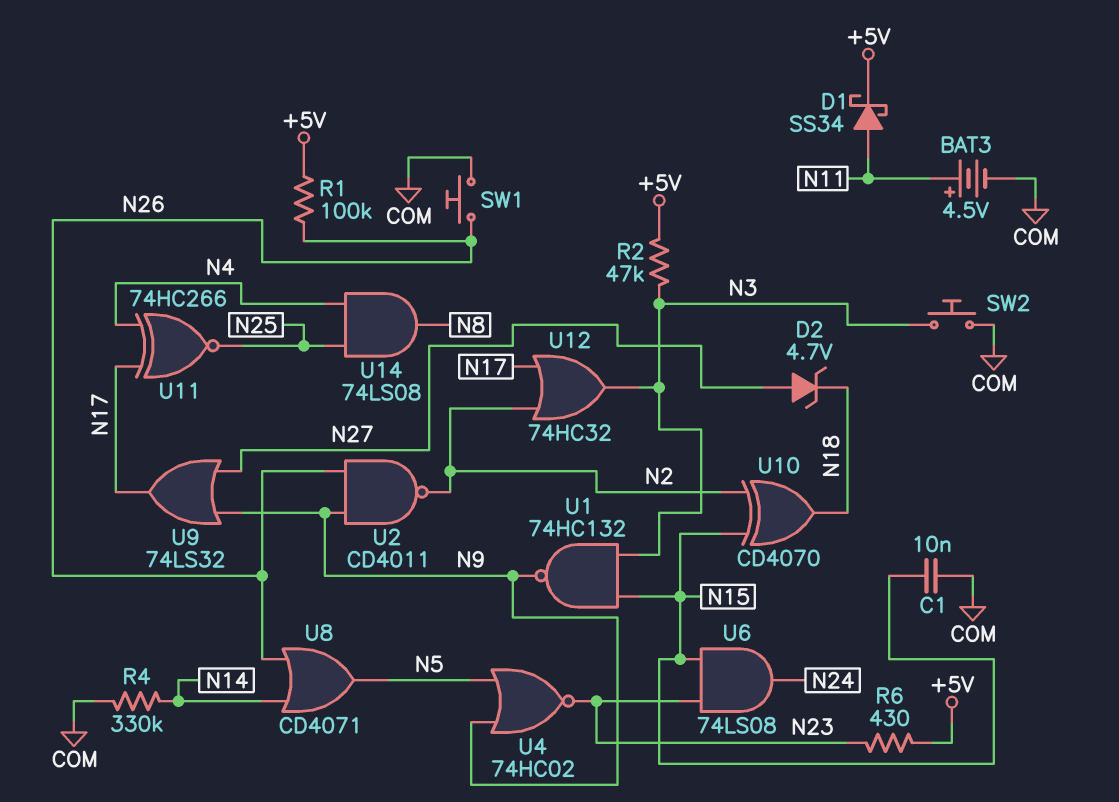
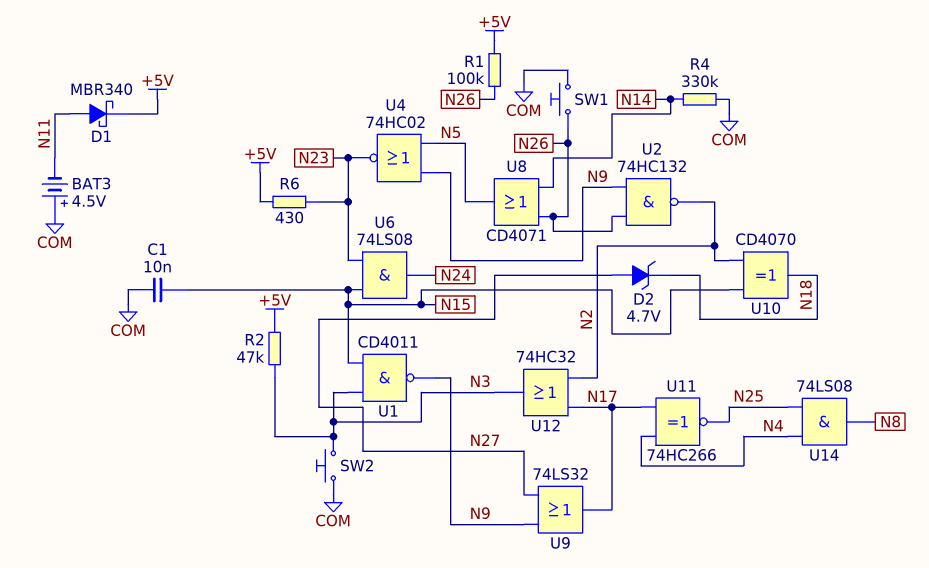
BAT3: 4.5V (plus N11, minus COM) -> 4.5V (plus COM, minus N11)
D1: schottky SS34 (A N11, K +5V) -> schottky MBR340 (A N11, K +5V)
U1: NAND 74HC132 (in N3, in N15, out N9) -> NAND CD4011 (in N3, in N15, out N9)
U2: NAND CD4011 (in N9, in N26, out N2) -> NAND 74HC132 (in N9, in N26, out N2)

